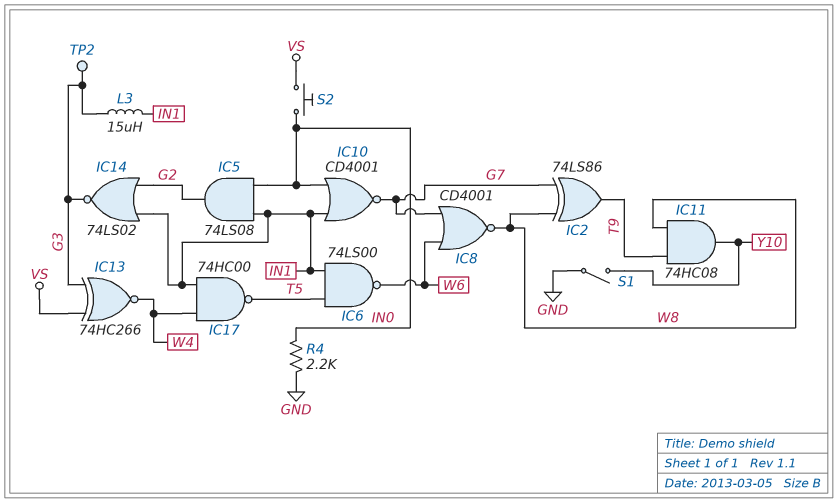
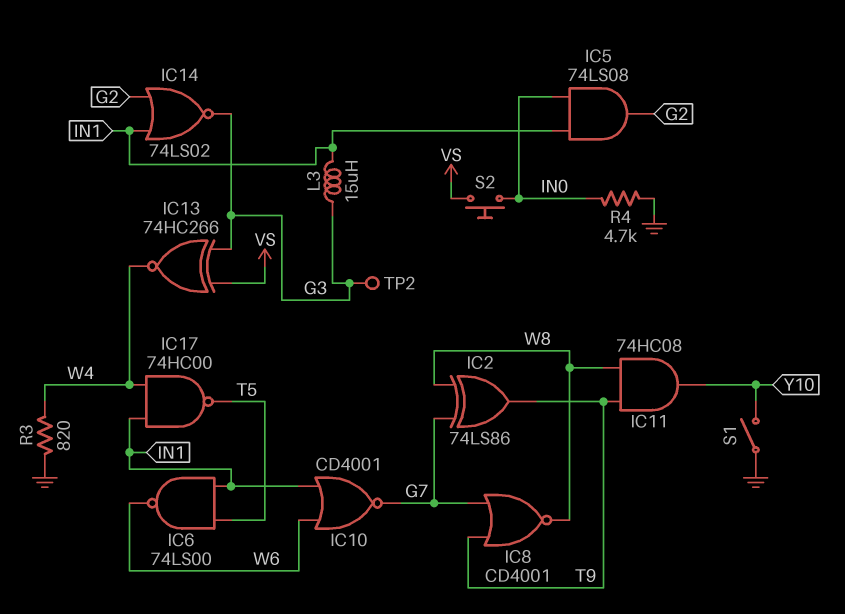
IC8: NOR CD4001 (in G7, in W6, out W8) -> NOR CD4001 (in G7, in T9, out W8)
IC10: NOR CD4001 (in IN0, in IN1, out G7) -> NOR CD4001 (in IN1, in W6, out G7)
R3: none -> 820 (GND, W4)
R4: 2.2k (GND, IN0) -> 4.7k (GND, IN0)

